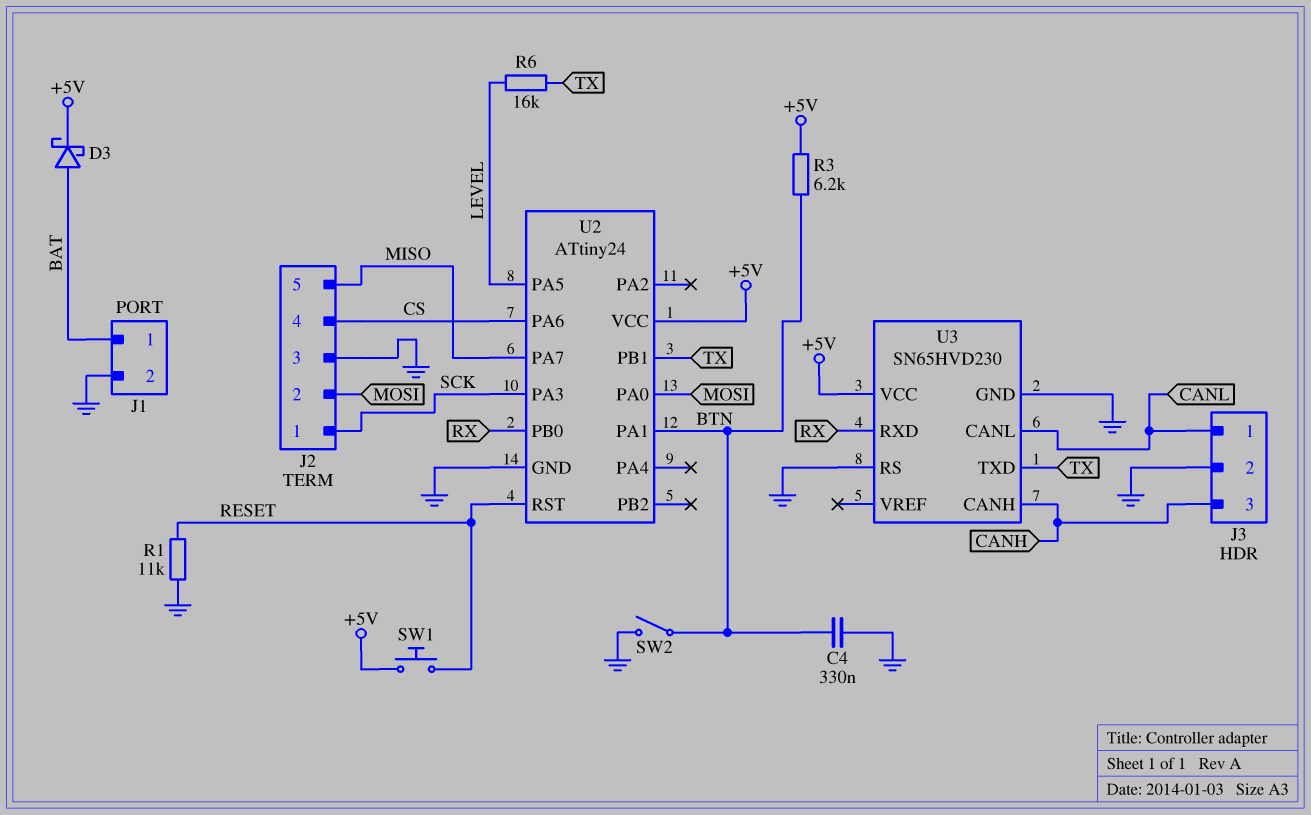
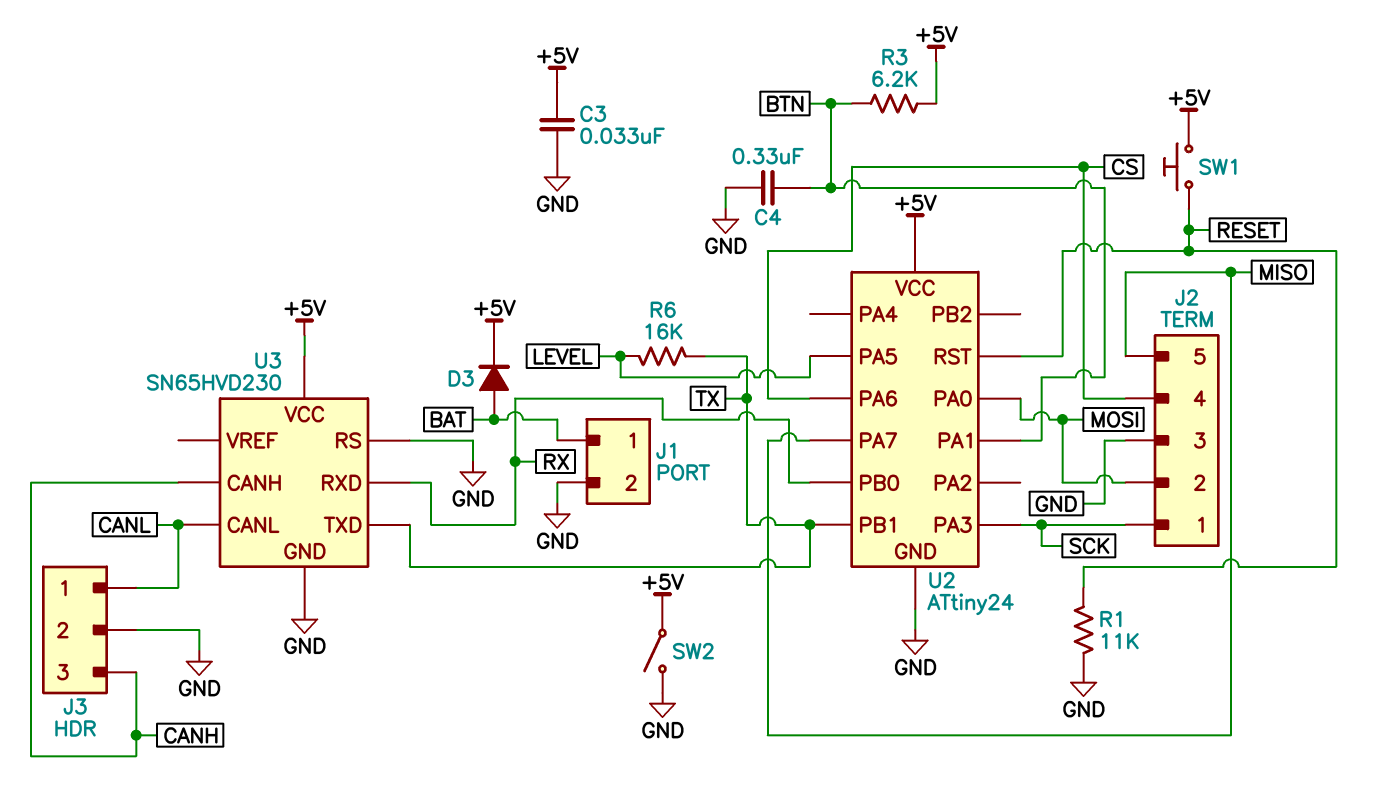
C3: none -> 33nF (+5V, GND)
D3: schottky (A BAT, K +5V) -> diode (A BAT, K +5V)
SW2: switch (BTN, GND) -> switch (+5V, GND)

